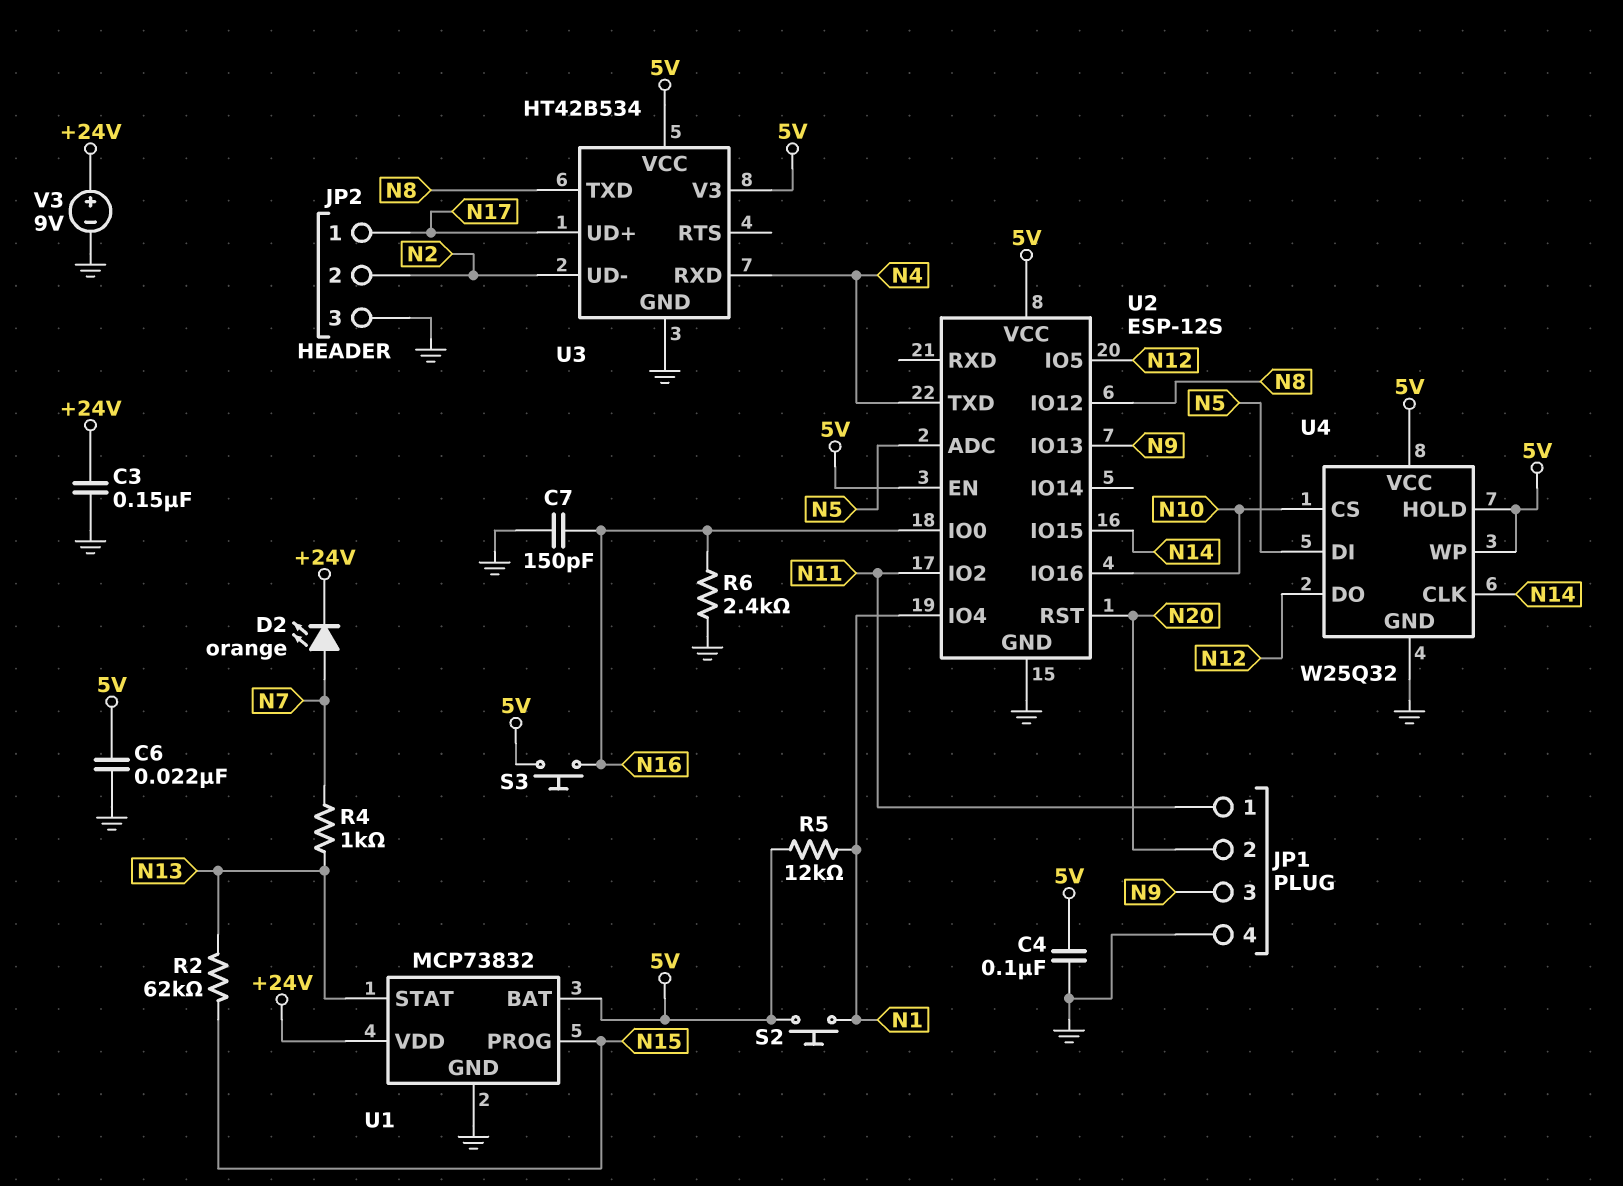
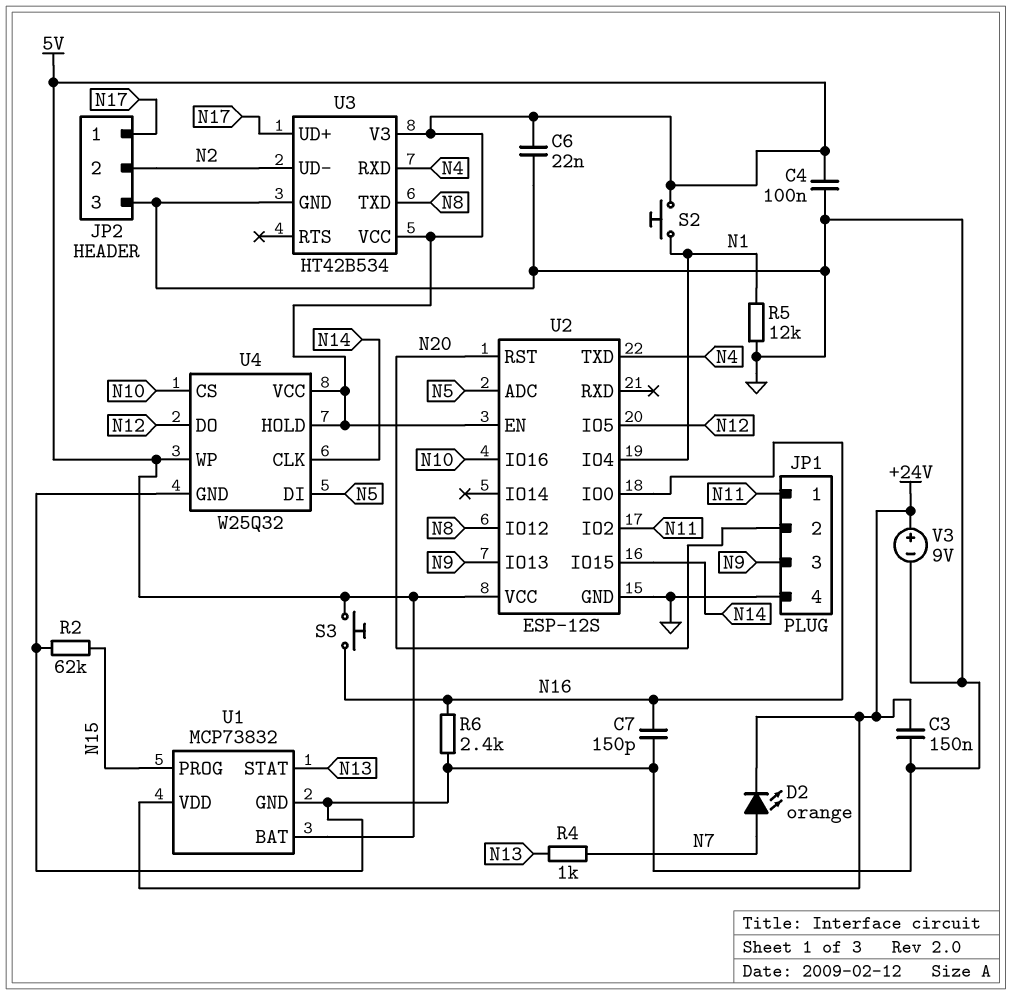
R2: 62k (N13, N15) -> 62k (GND, N15)
R5: 12k (5V, N1) -> 12k (GND, N1)

